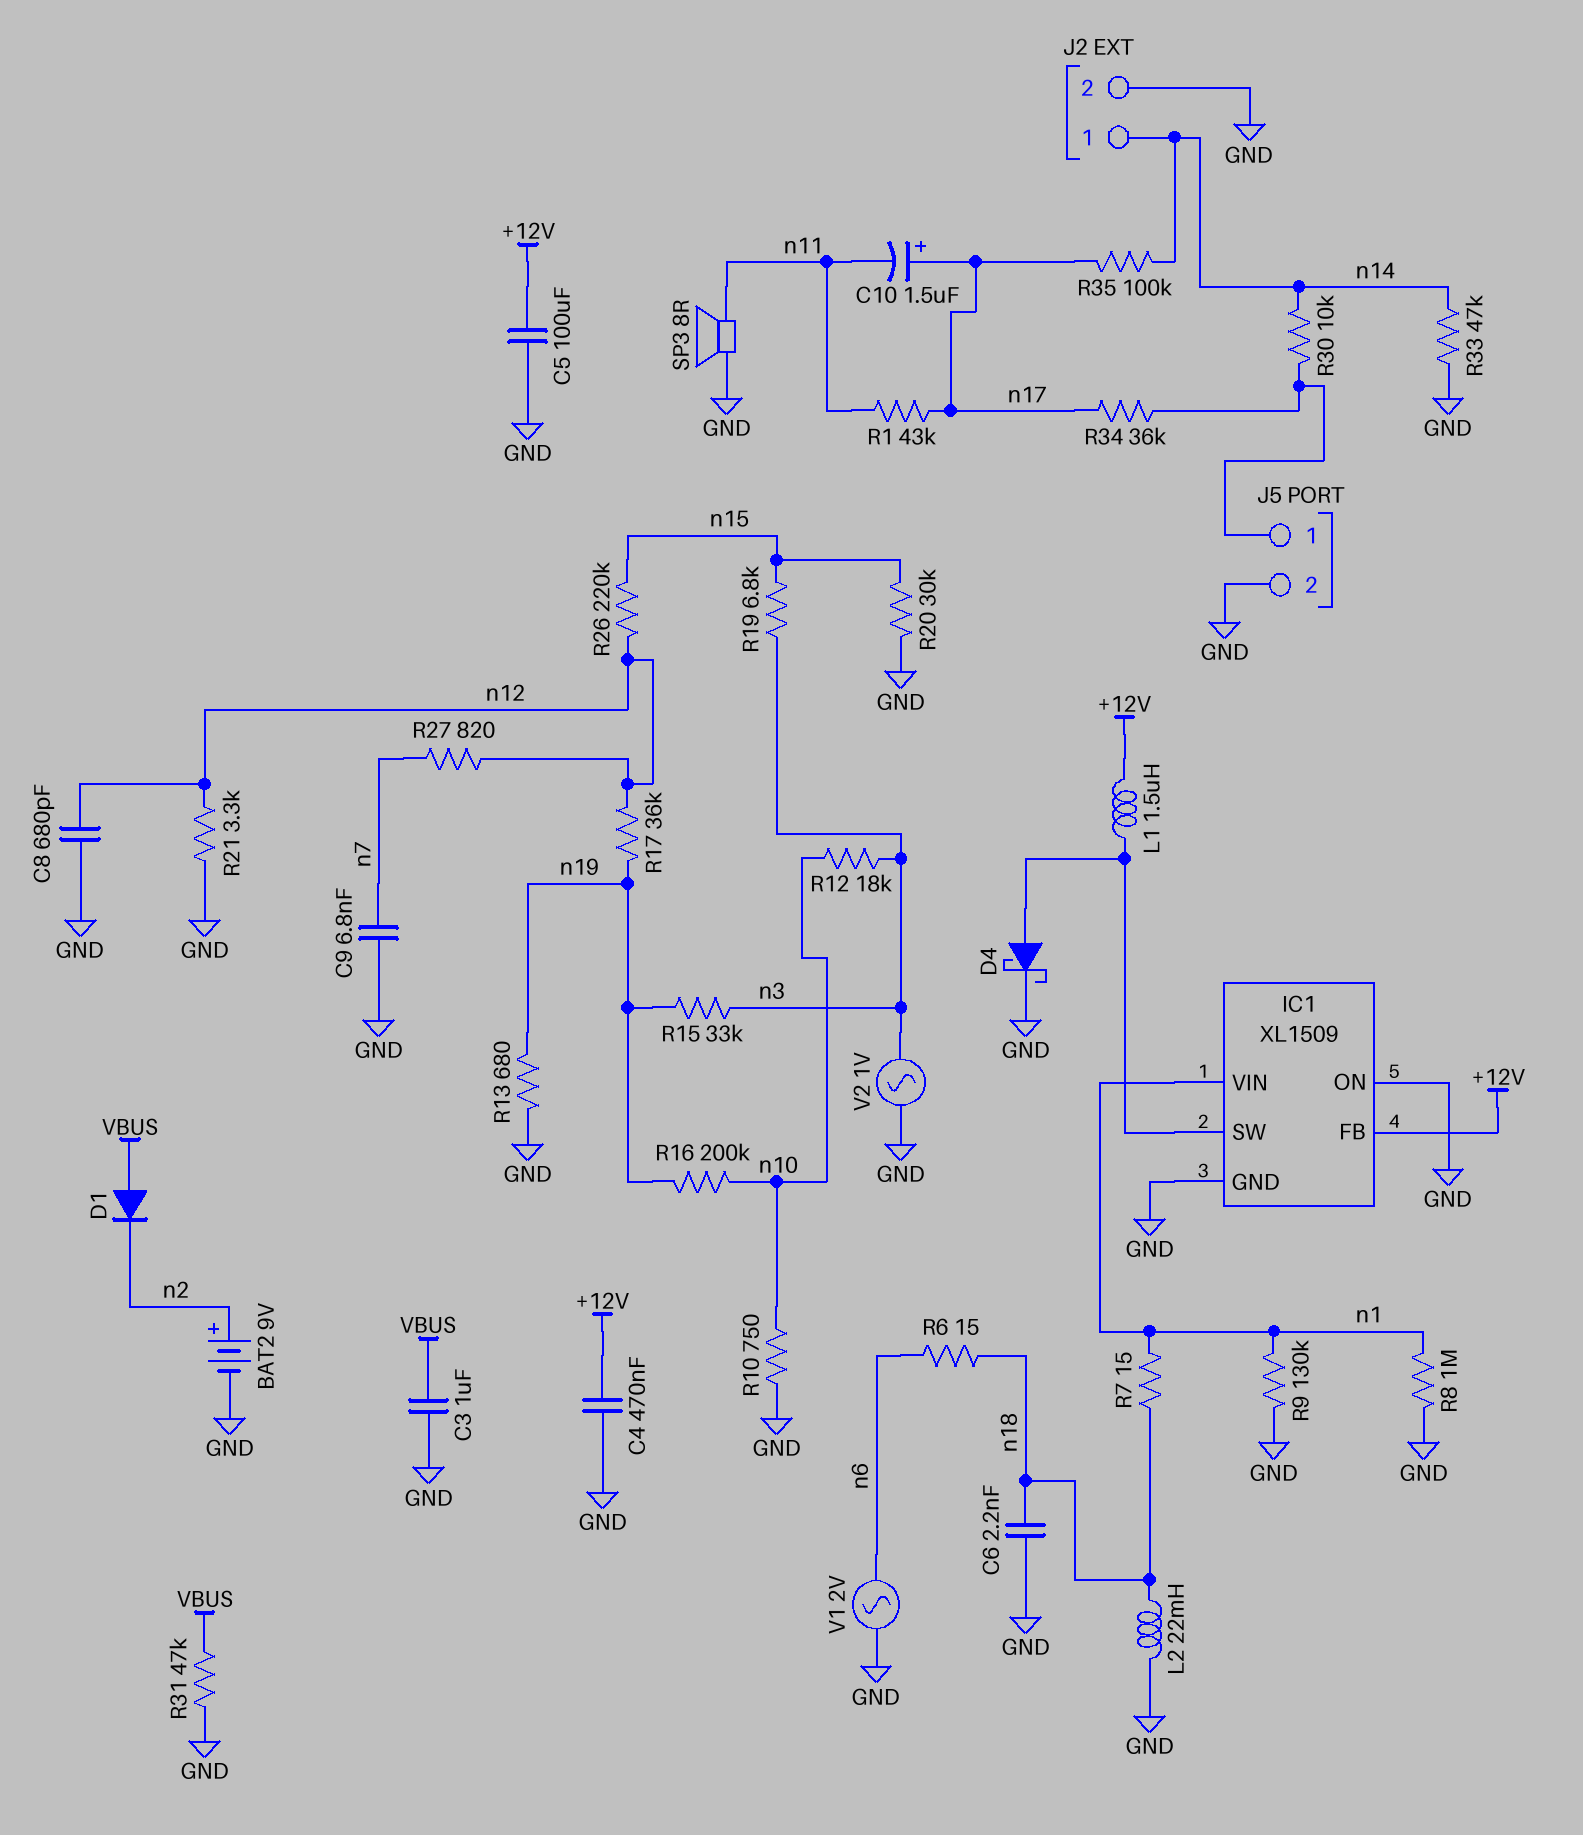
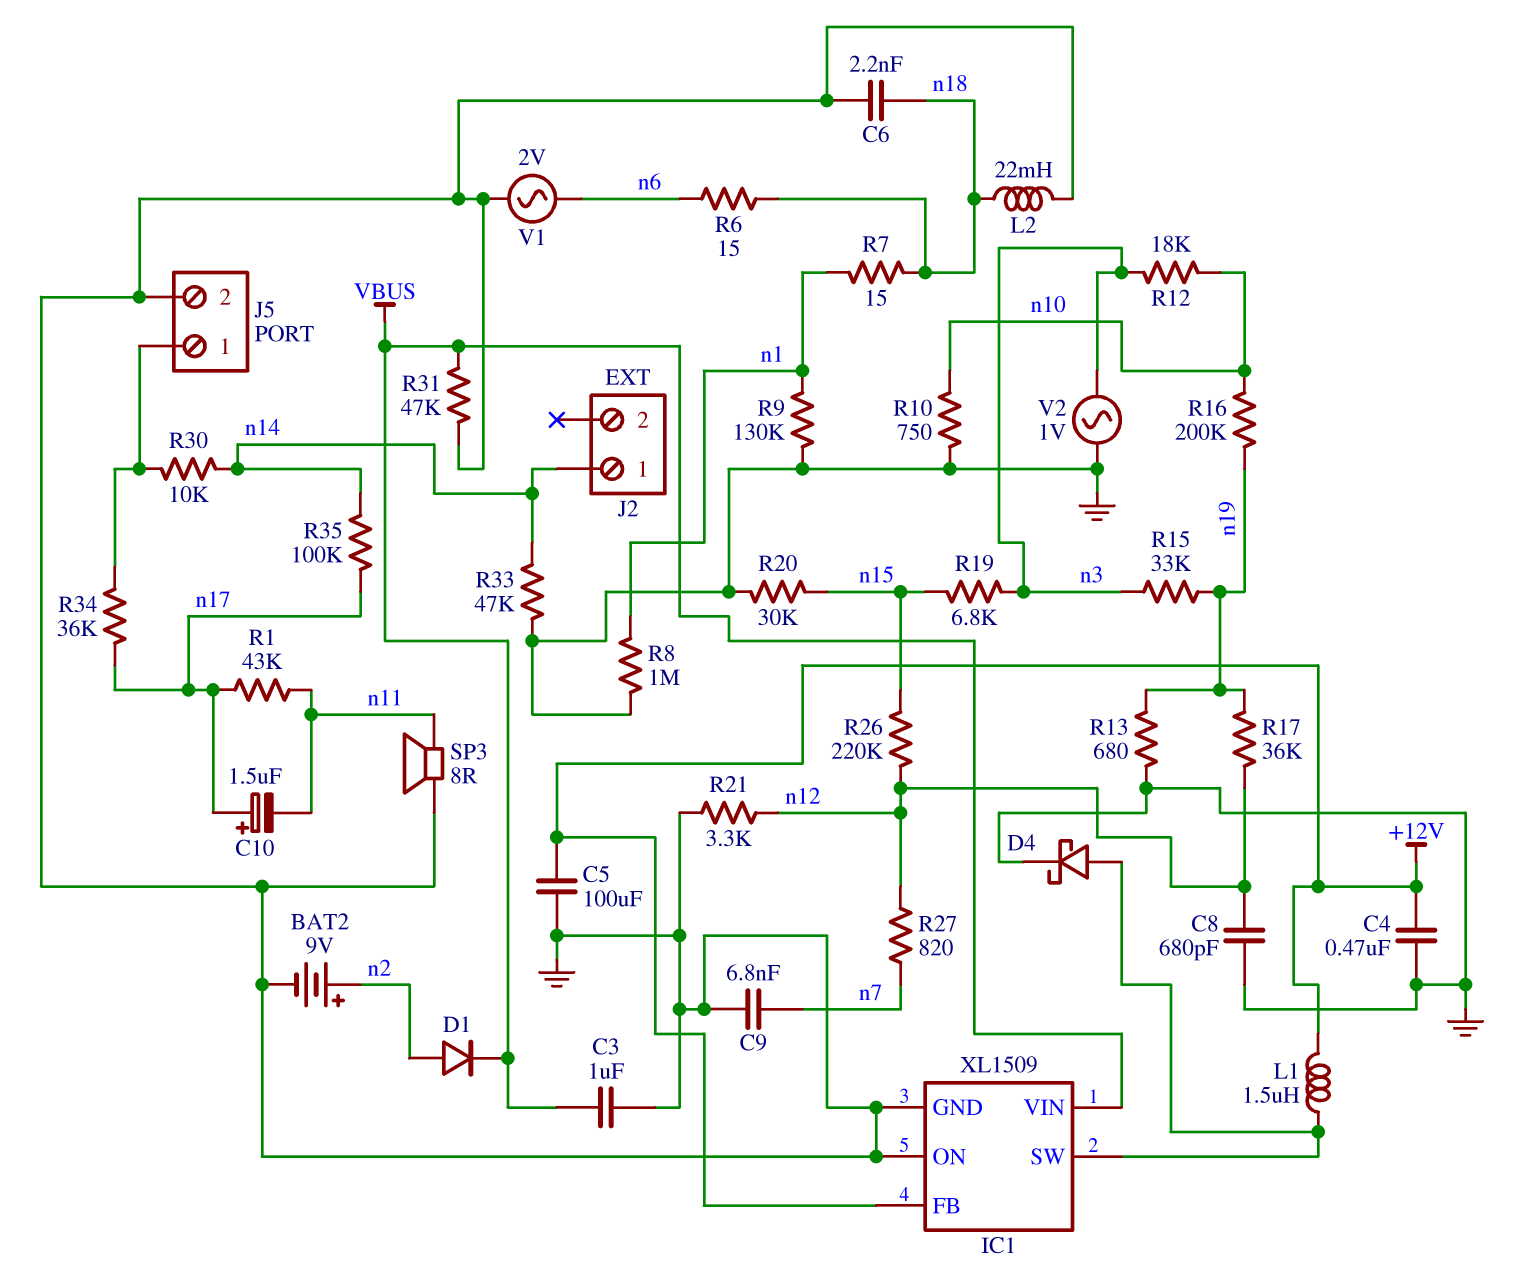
D1: diode (A VBUS, K n2) -> diode (A n2, K VBUS)
IC1 pin VIN: n1 -> VBUS
J2 pin 2: GND -> none

